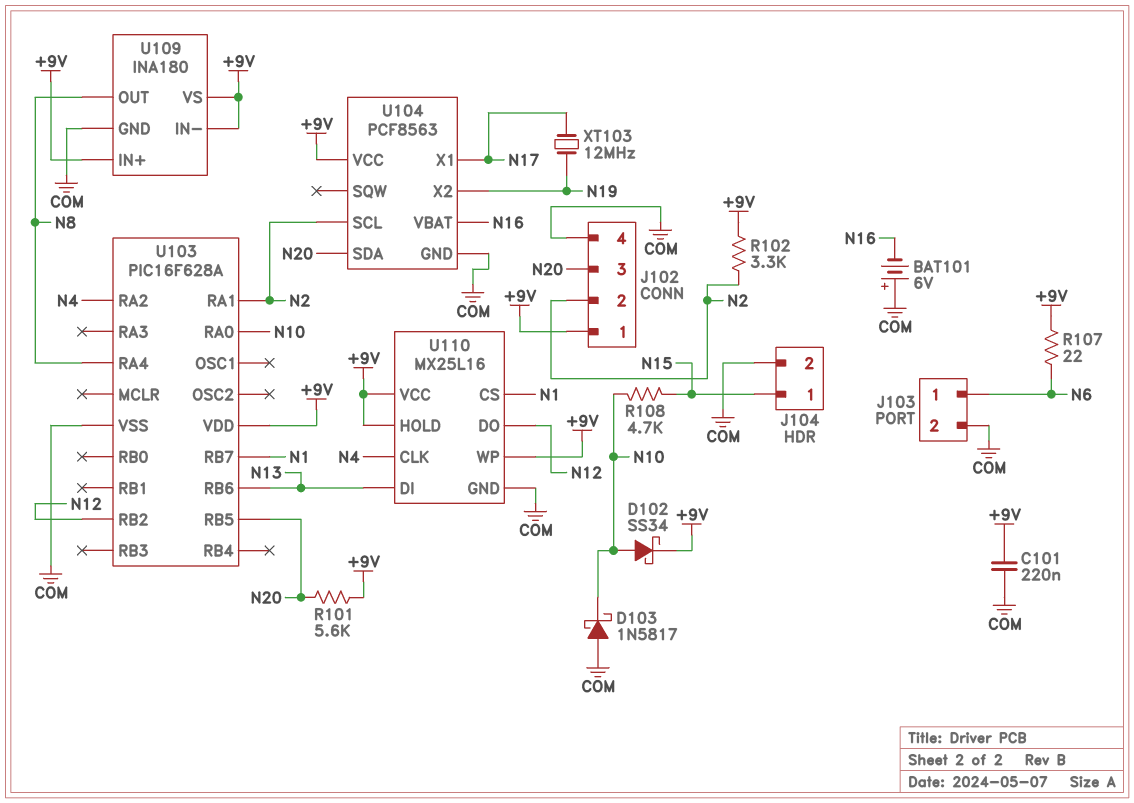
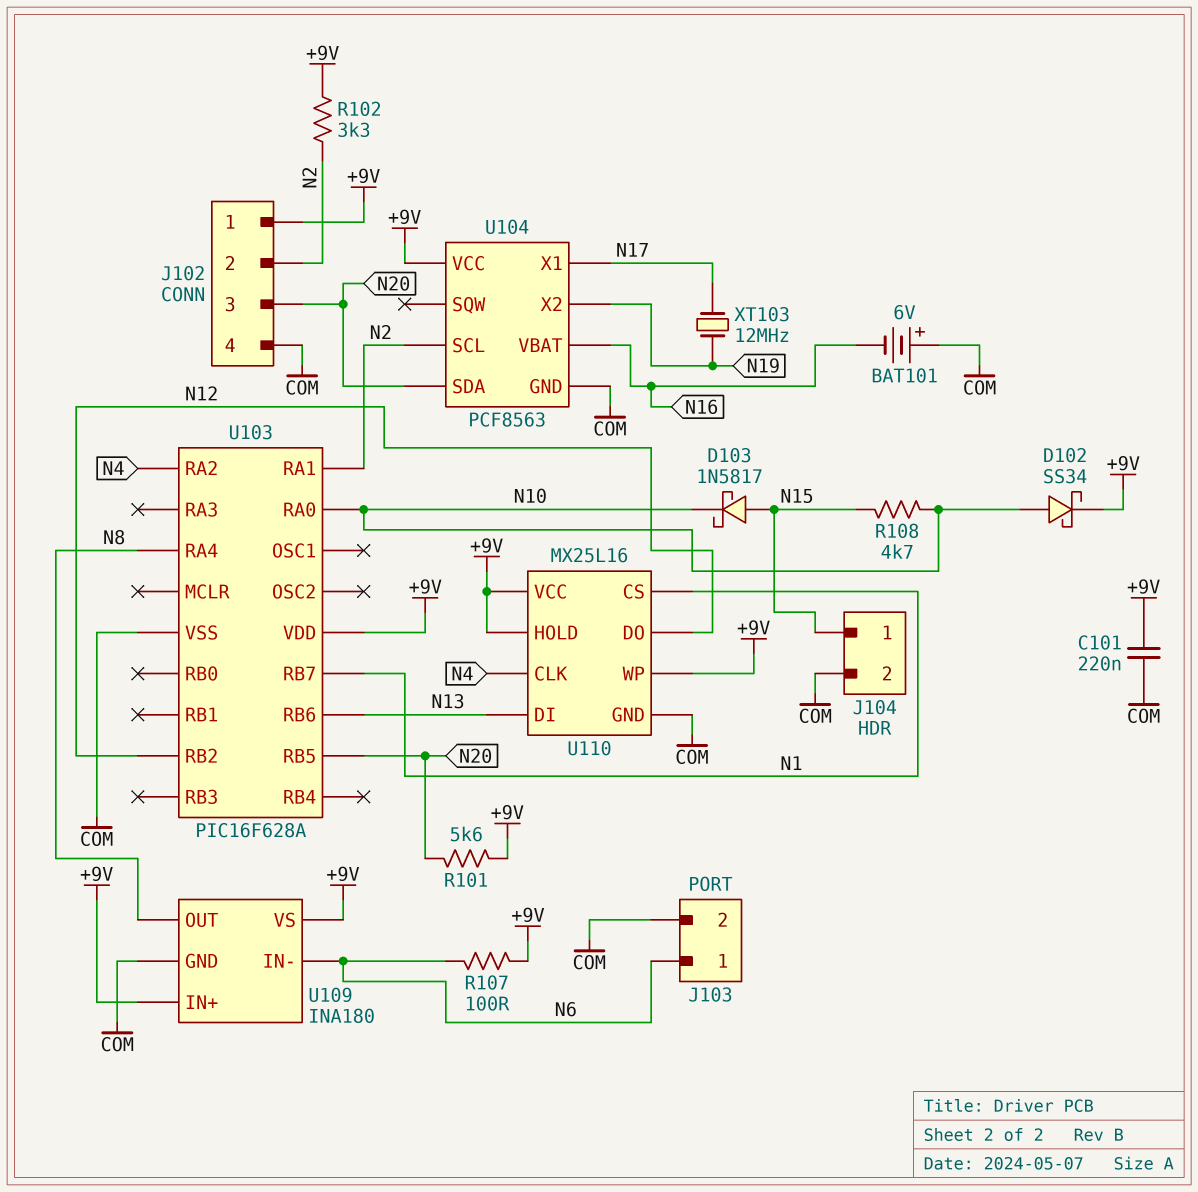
D103: schottky 1N5817 (A COM, K N10) -> schottky 1N5817 (A N15, K N10)
R107: 22 (+9V, N6) -> 100 (+9V, N6)
U109 pin IN-: +9V -> N6

